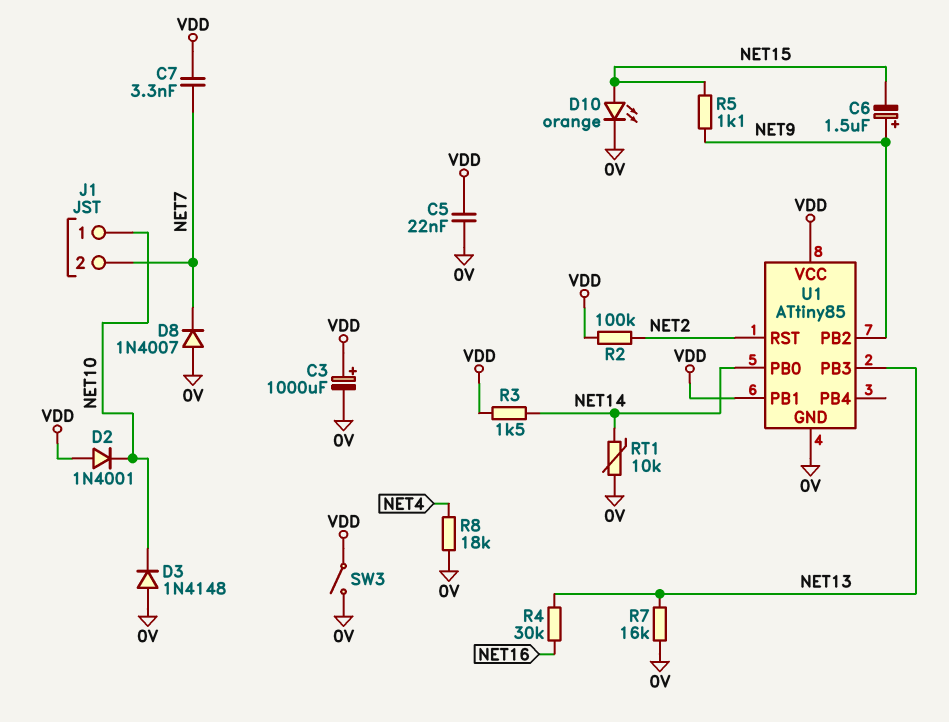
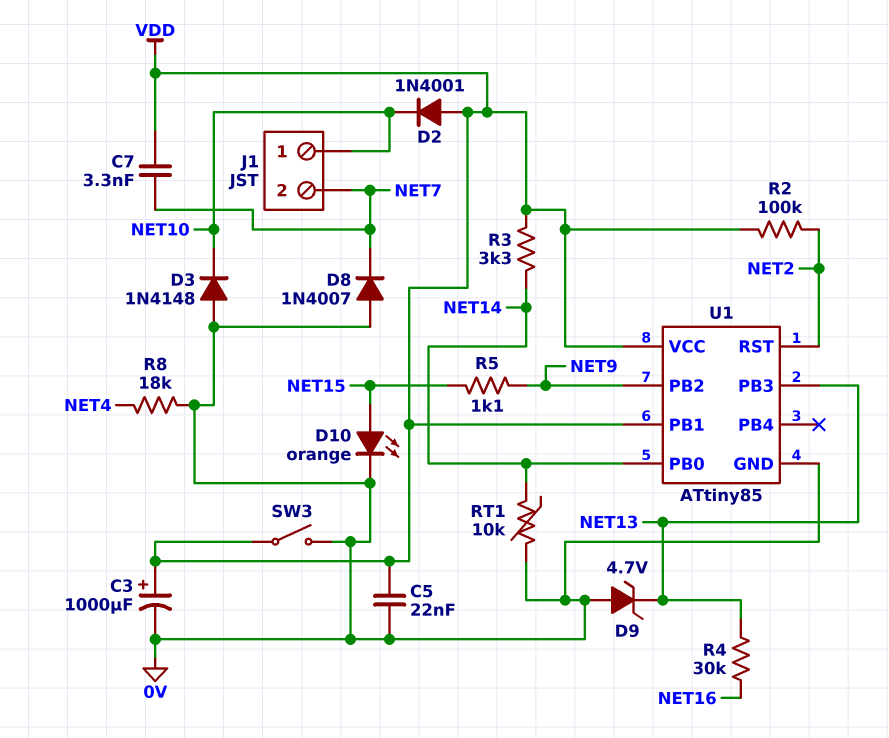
C6: 1.5uF (plus NET9, minus NET15) -> none
D9: none -> zener 4.7V (A 0V, K NET13)
R3: 1.5k (NET14, VDD) -> 3.3k (NET14, VDD)
R7: 16k (0V, NET13) -> none

